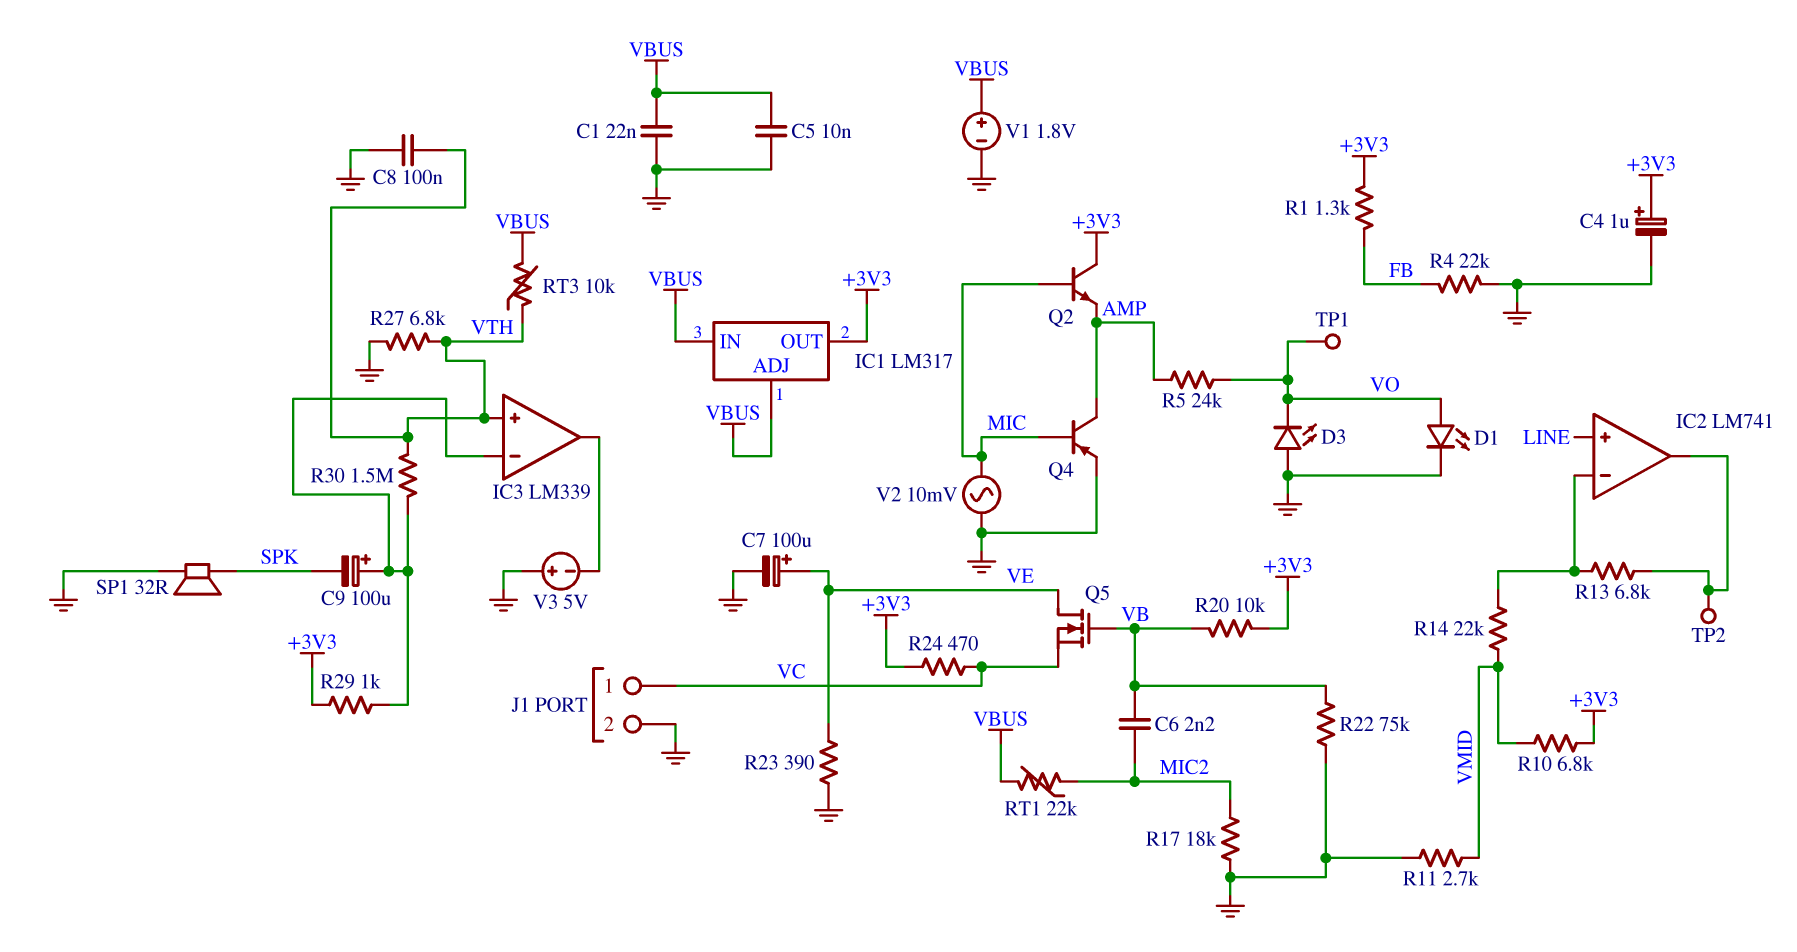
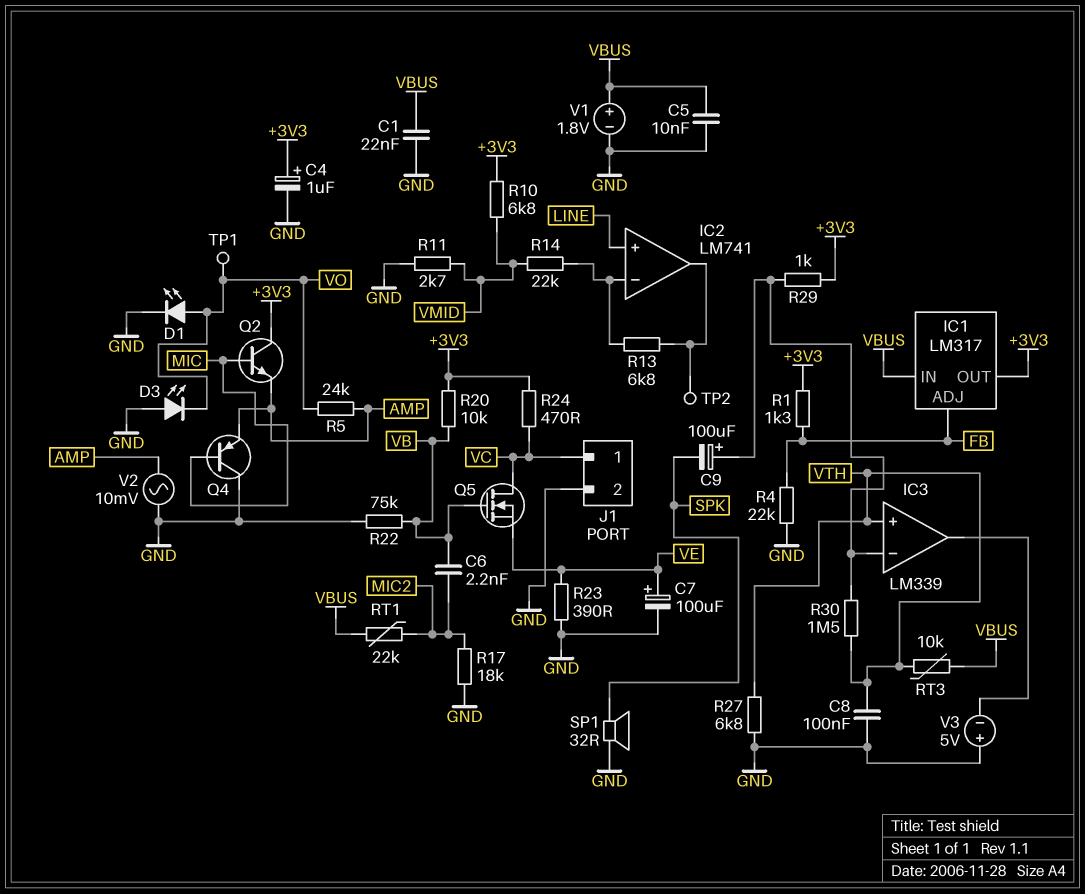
IC1 pin ADJ: VBUS -> FB
Q4: PNP (B MIC, C AMP, E GND) -> PNP (B MIC, C GND, E AMP)
Q5: NMOS (G VB, D VE, S VC) -> NMOS (G VB, D VC, S VE)
V2: AC 10mV (GND, MIC) -> AC 10mV (AMP, GND)

